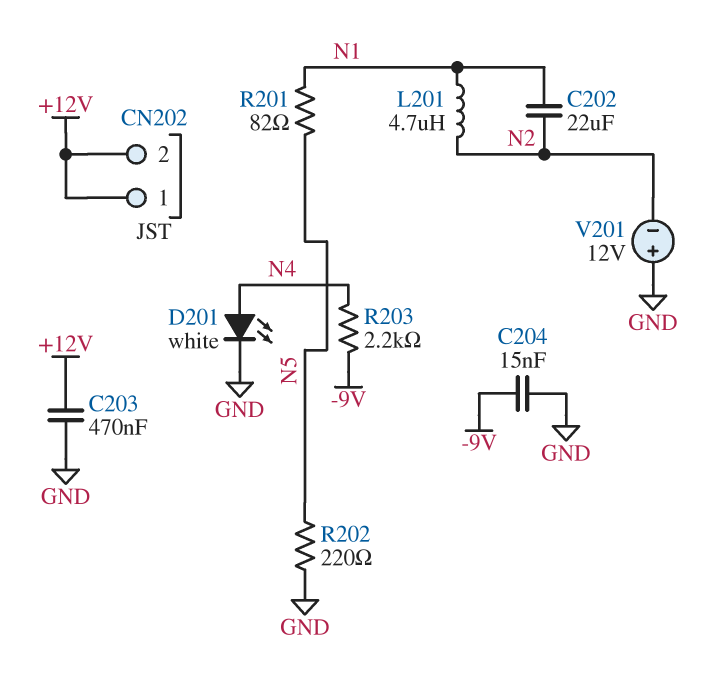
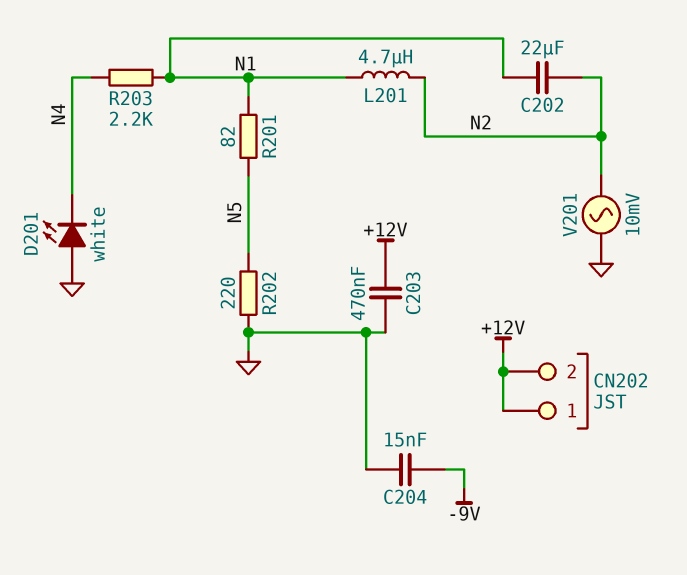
D201: LED white (A N4, K GND) -> LED white (A GND, K N4)
R203: 2.2k (-9V, N4) -> 2.2k (N1, N4)
V201: 12V (plus GND, minus N2) -> AC 10mV (GND, N2)

